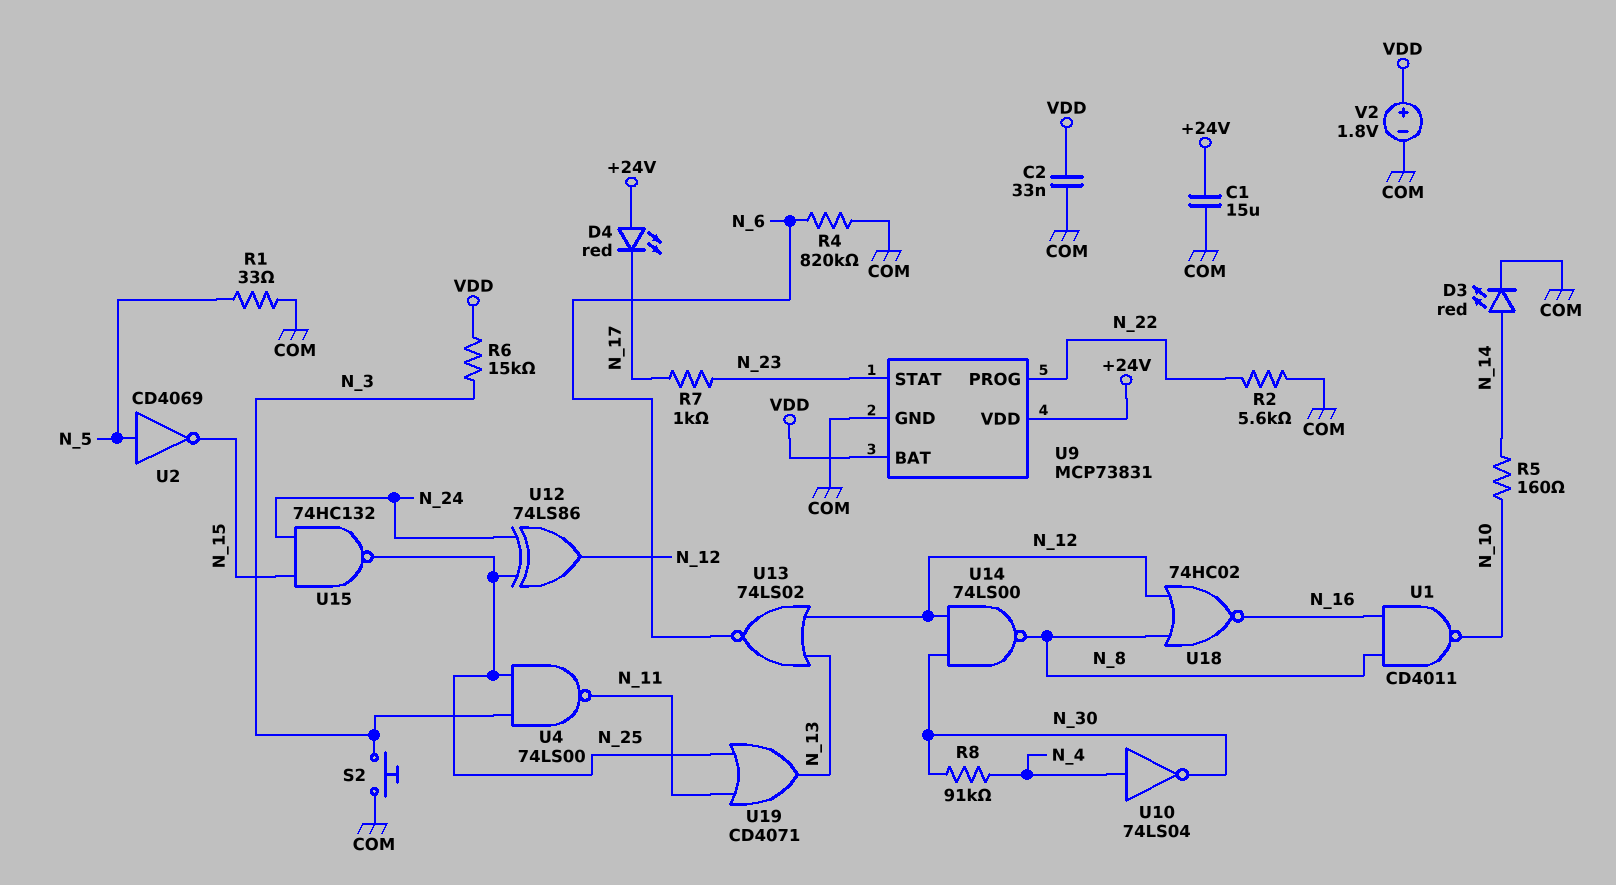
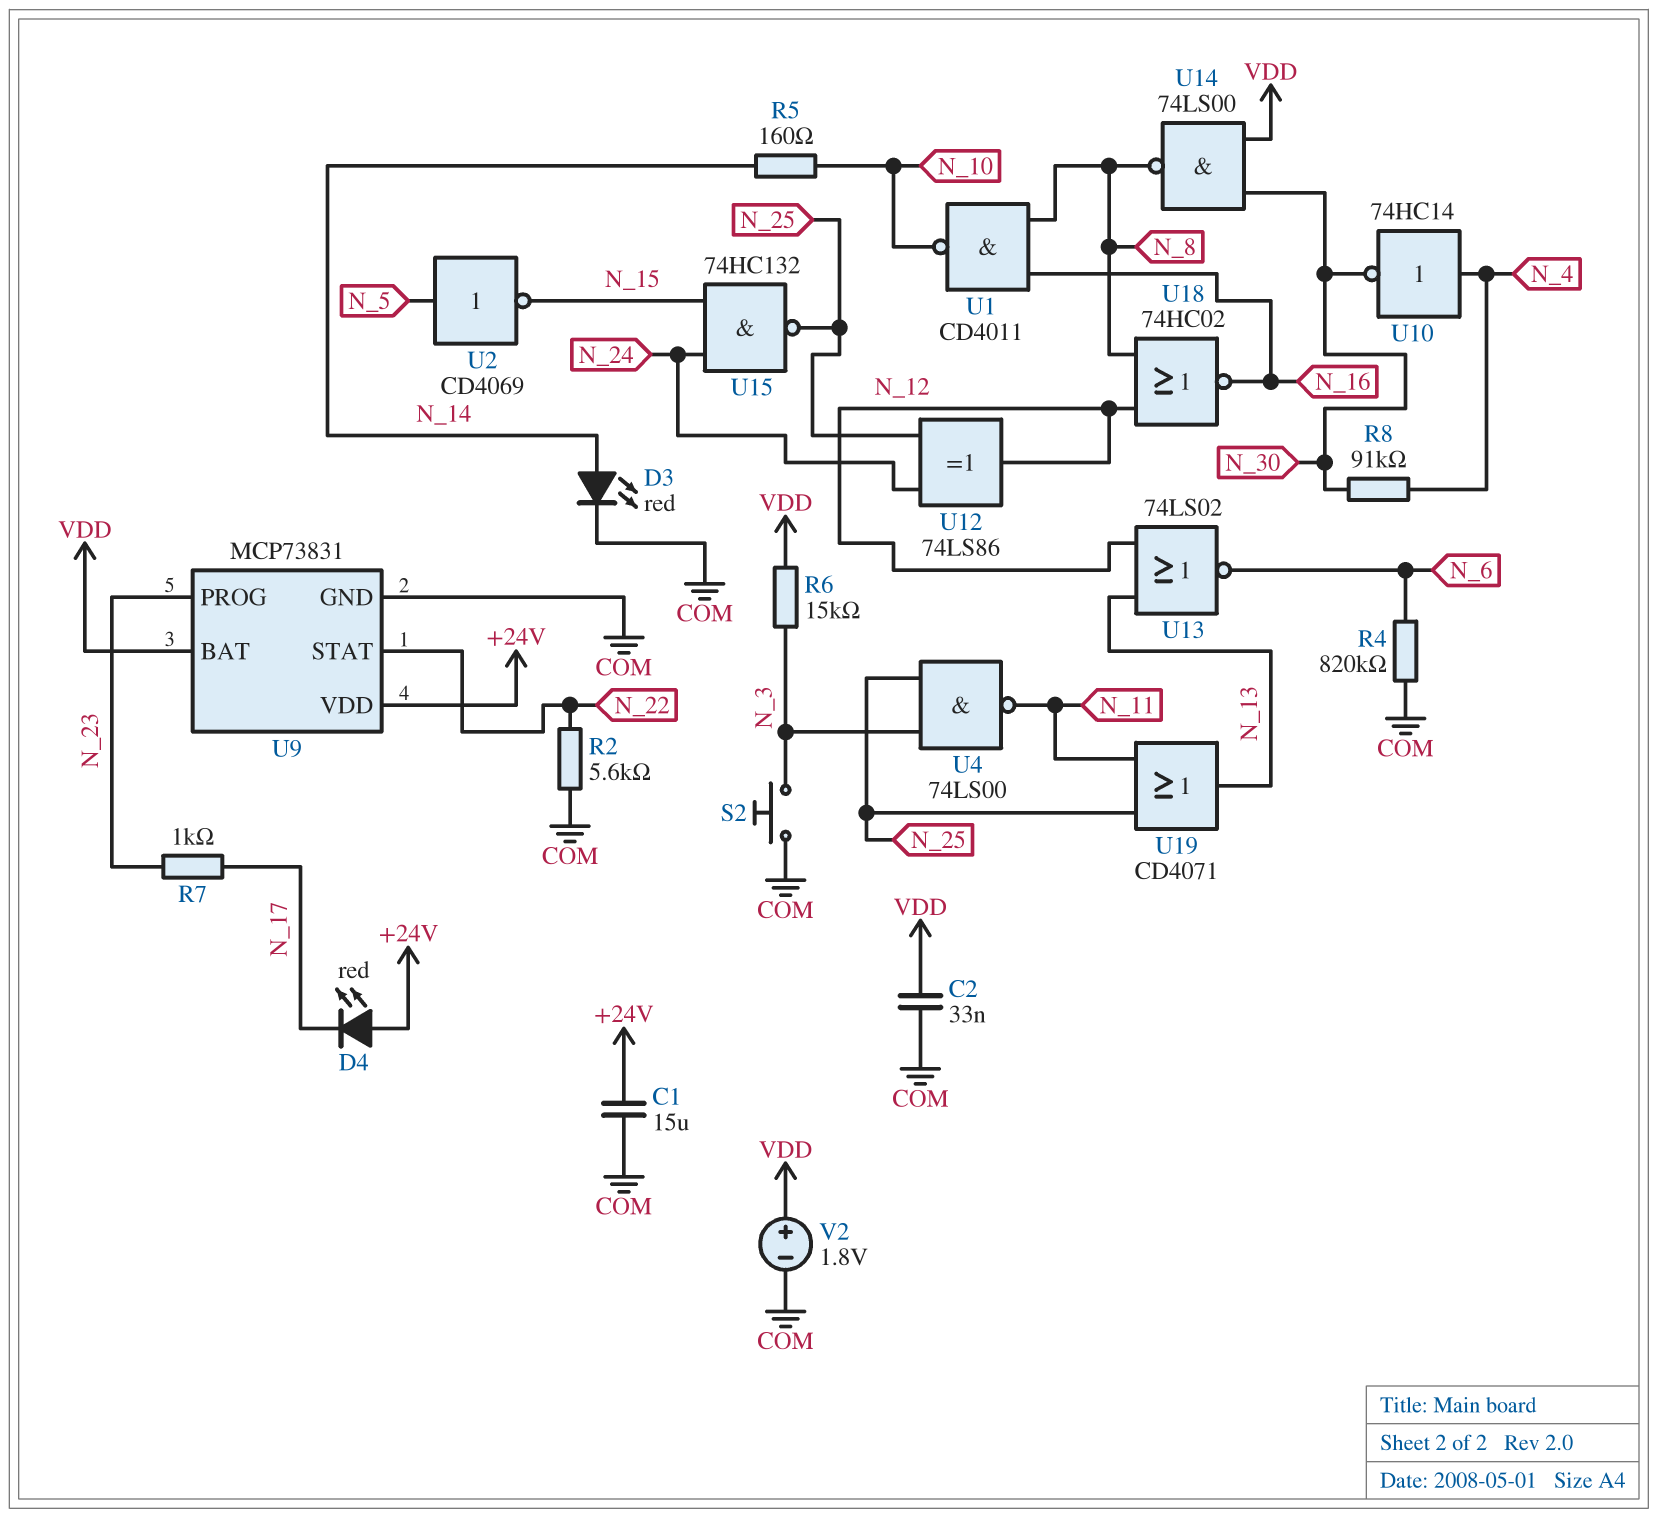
R1: 33 (COM, N_5) -> none
U9 pin PROG: N_22 -> N_23
U9 pin STAT: N_23 -> N_22
U10: NOT 74LS04 (in N_4, out N_30) -> NOT 74HC14 (in N_4, out N_30)
U14: NAND 74LS00 (in N_12, in N_30, out N_8) -> NAND 74LS00 (in N_30, in VDD, out N_8)

